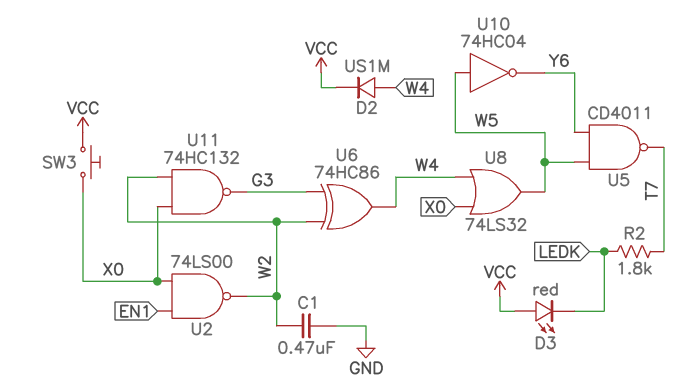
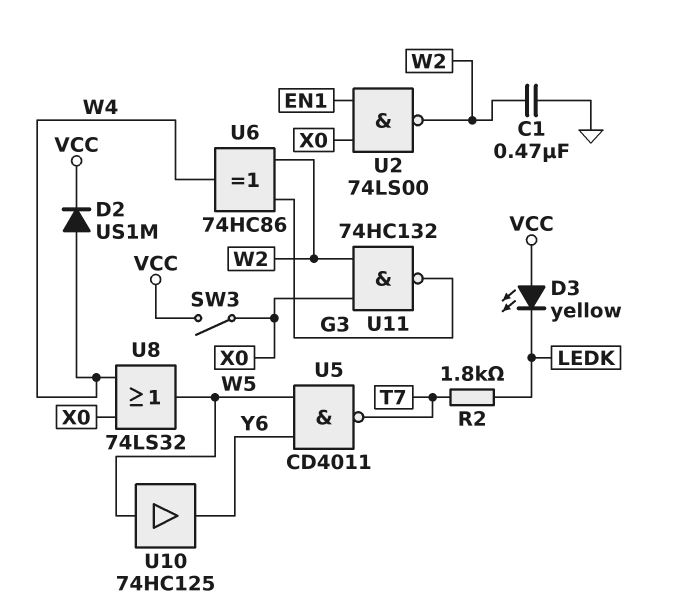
D3: LED red (A VCC, K LEDK) -> LED yellow (A VCC, K LEDK)
SW3: button (VCC, X0) -> switch (VCC, X0)
U10: NOT 74HC04 (in W5, out Y6) -> buffer 74HC125 (in W5, out Y6)

